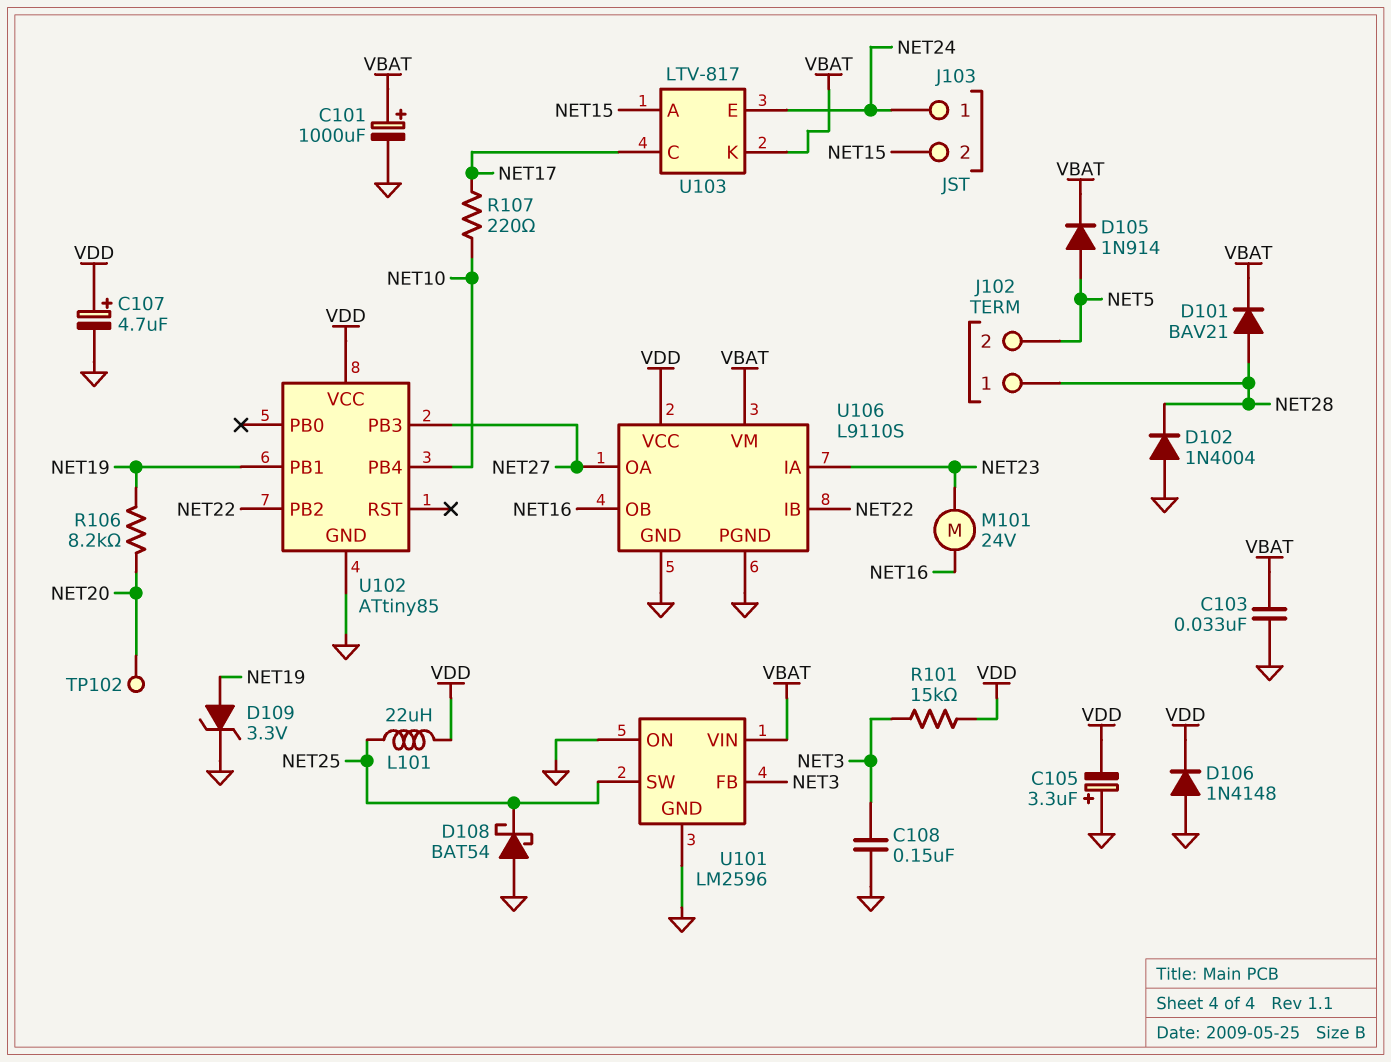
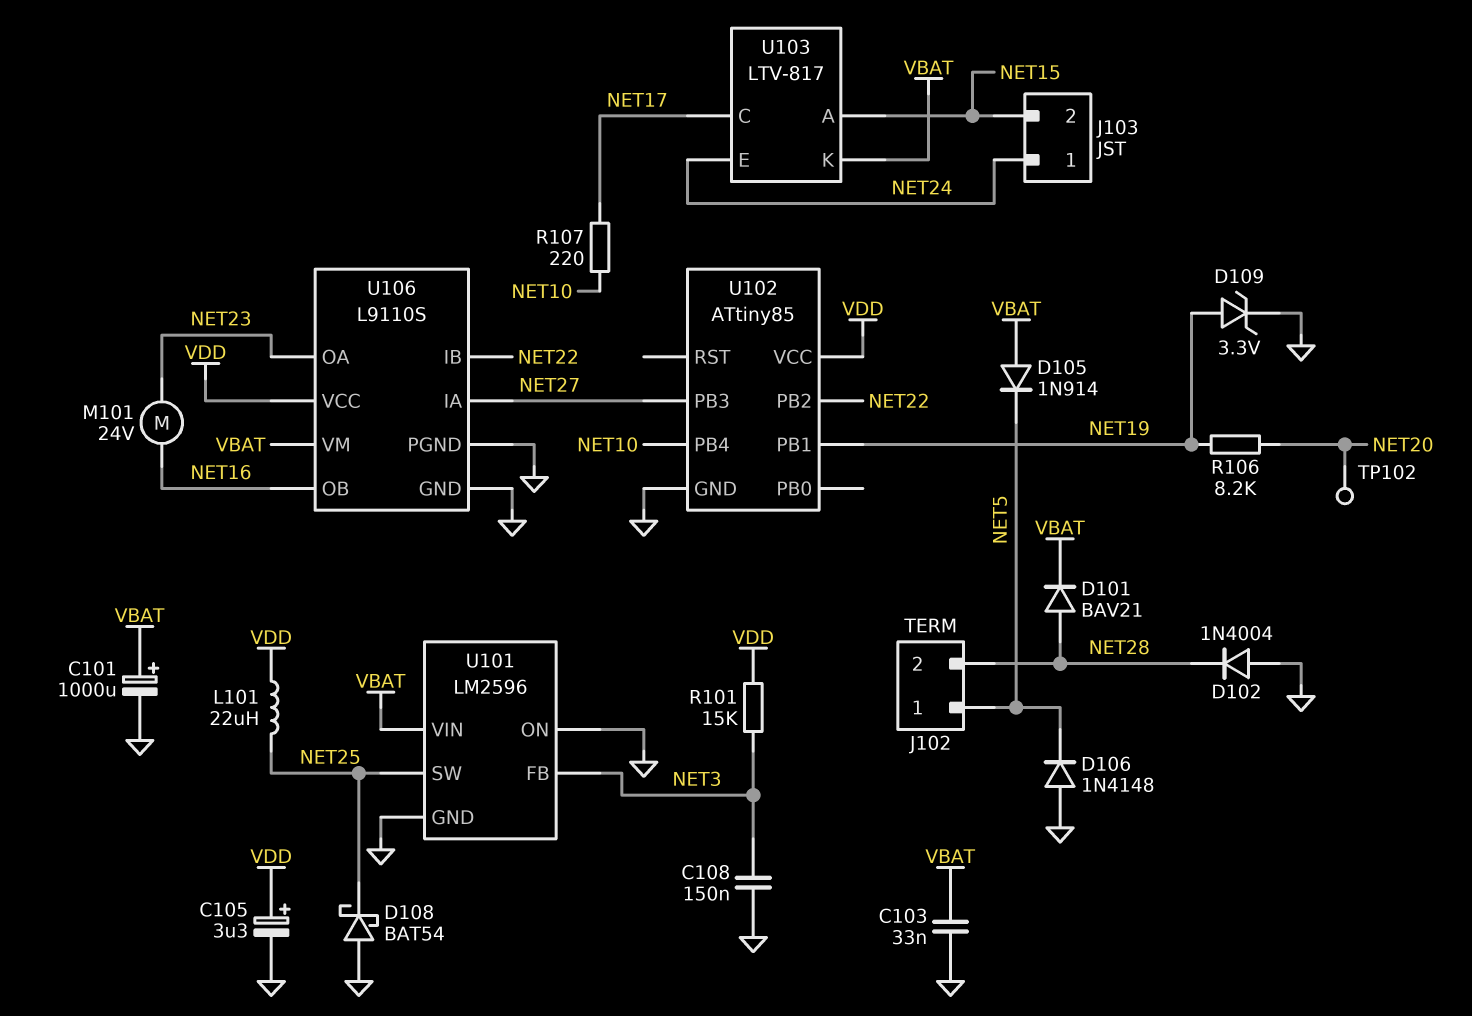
C105: 3.3uF (plus GND, minus VDD) -> 3.3uF (plus VDD, minus GND)
C107: 4.7uF (plus VDD, minus GND) -> none
D105: diode 1N914 (A NET5, K VBAT) -> diode 1N914 (A VBAT, K NET5)
D106: diode 1N4148 (A GND, K VDD) -> diode 1N4148 (A GND, K NET5)
J102 pin 1: NET28 -> NET5
J102 pin 2: NET5 -> NET28
U106 pin IA: NET23 -> NET27
U106 pin OA: NET27 -> NET23

